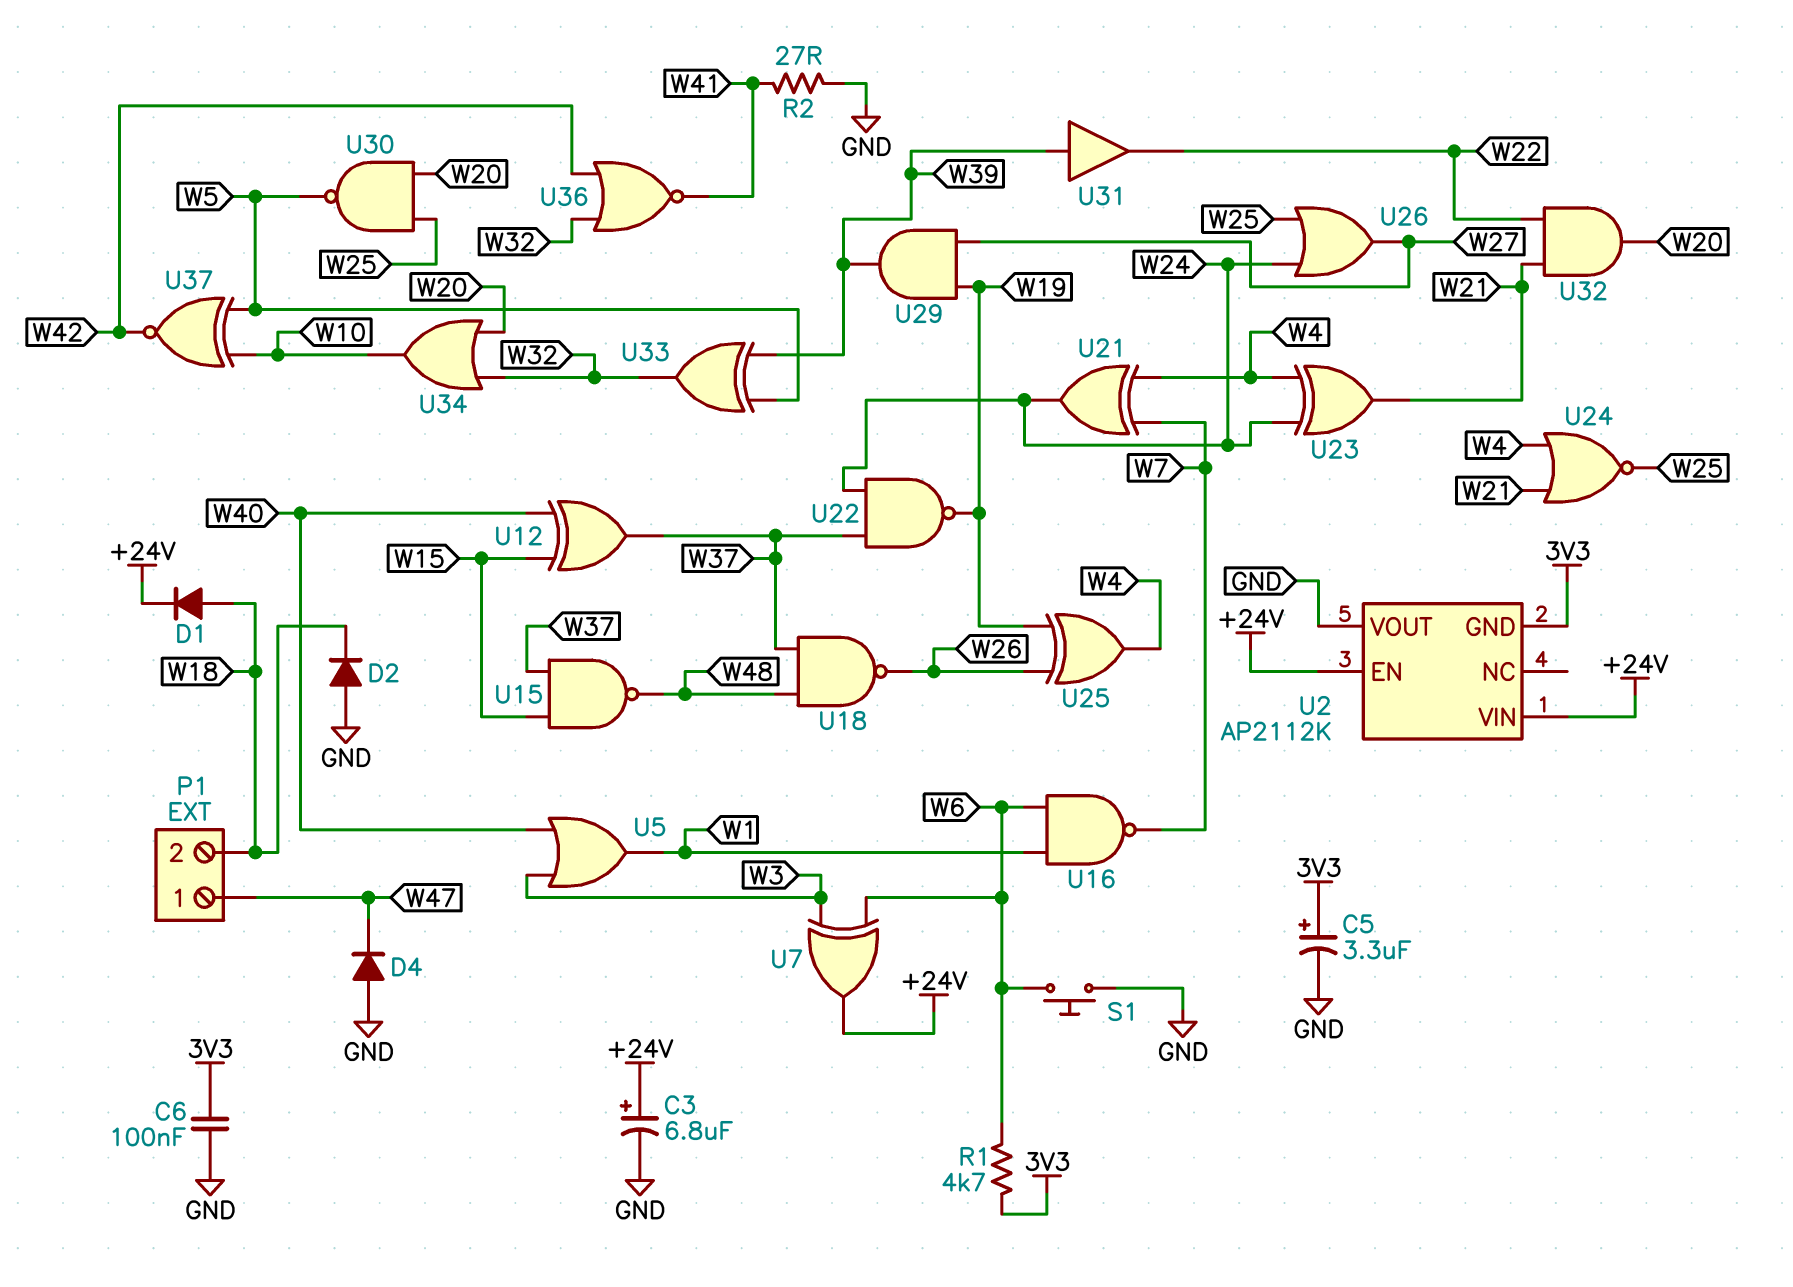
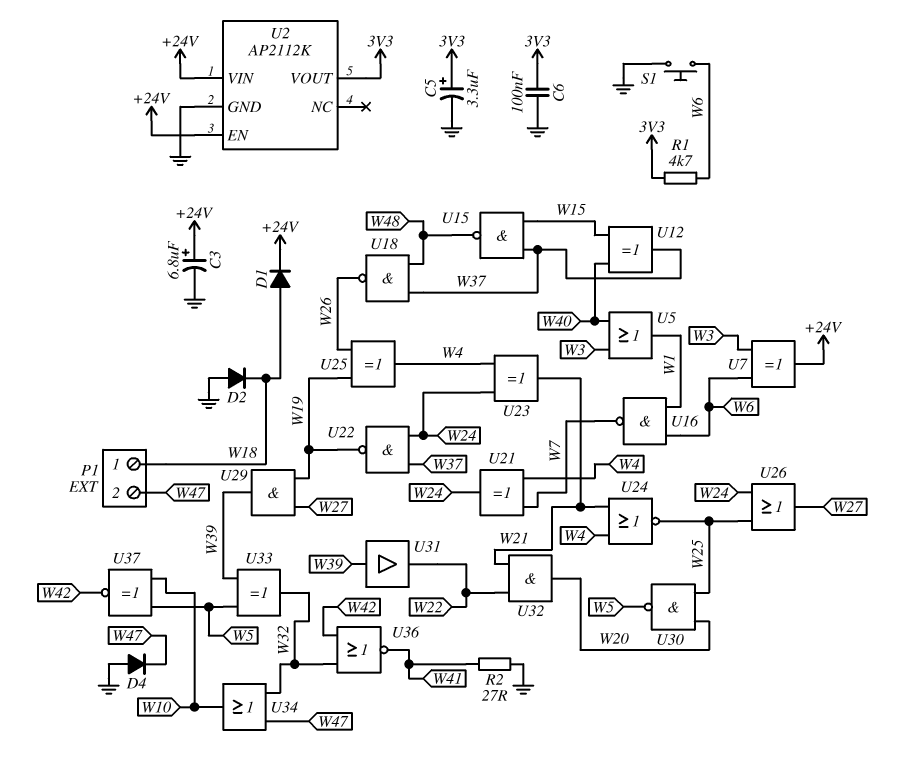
P1 pin 1: W47 -> W18
P1 pin 2: W18 -> W47
U2 pin GND: 3V3 -> GND
U2 pin VOUT: GND -> 3V3
U34: OR (in W20, in W32, out W10) -> OR (in W32, in W47, out W10)

